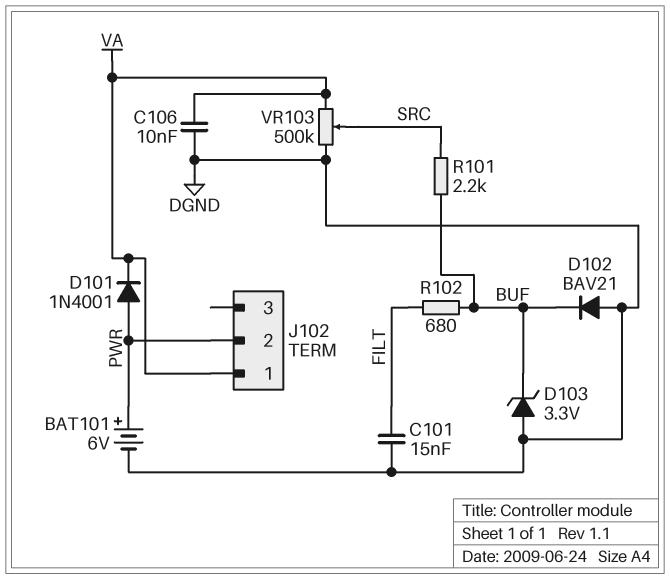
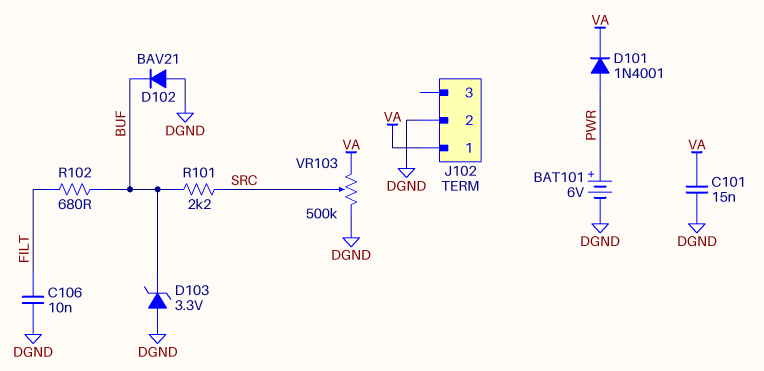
C101: 15nF (DGND, FILT) -> 15nF (DGND, VA)
C106: 10nF (DGND, VA) -> 10nF (DGND, FILT)
J102 pin 2: PWR -> DGND

